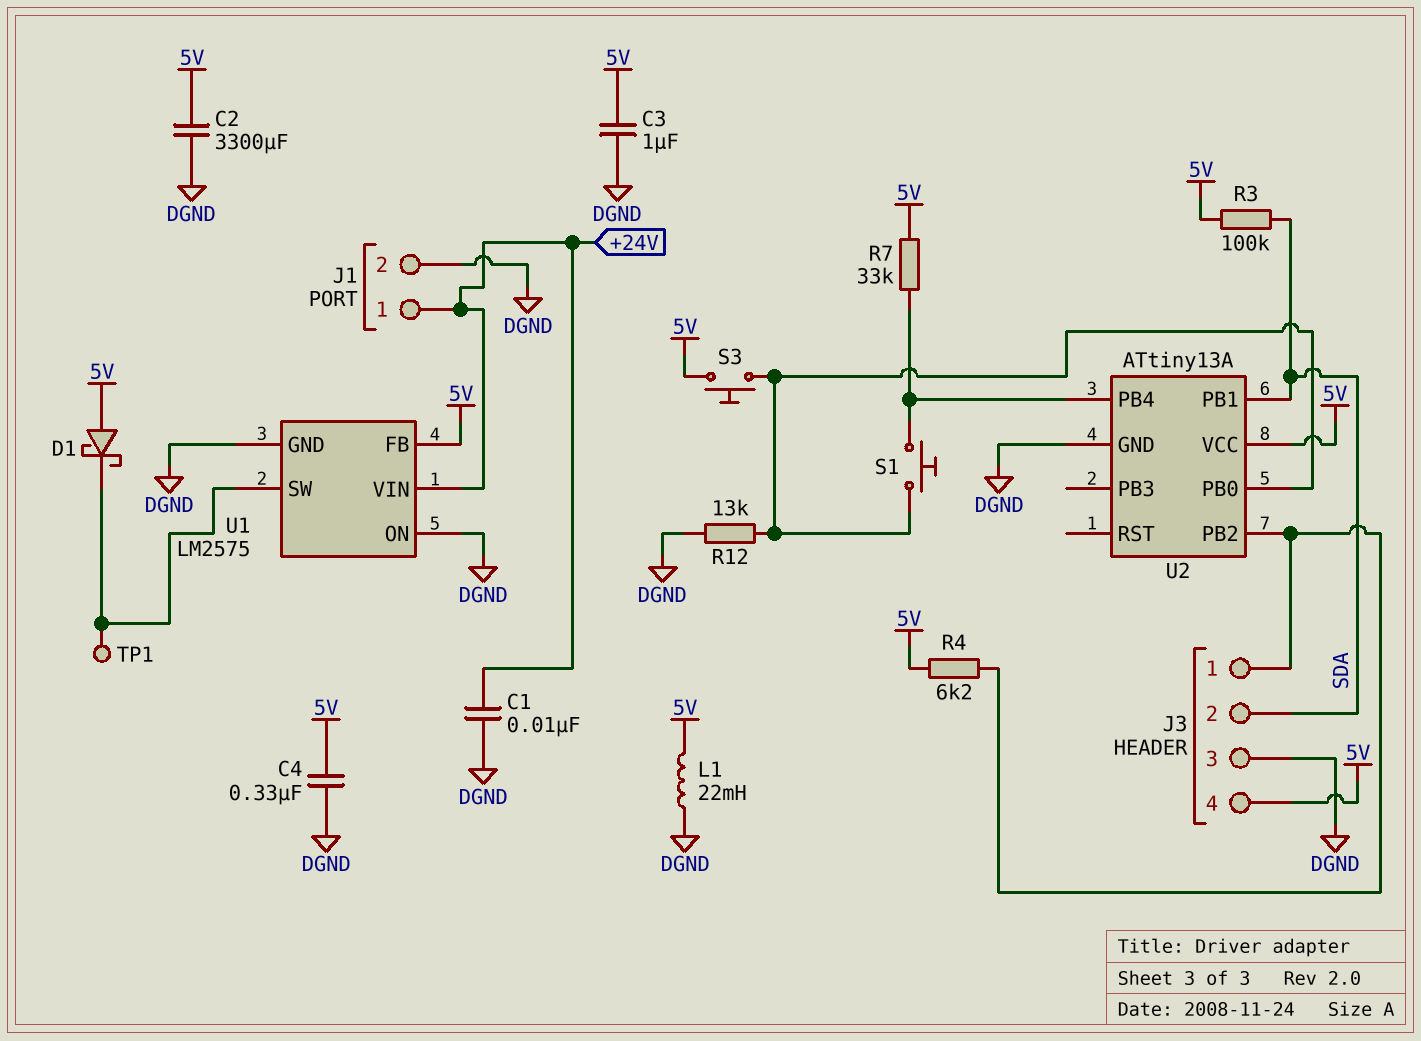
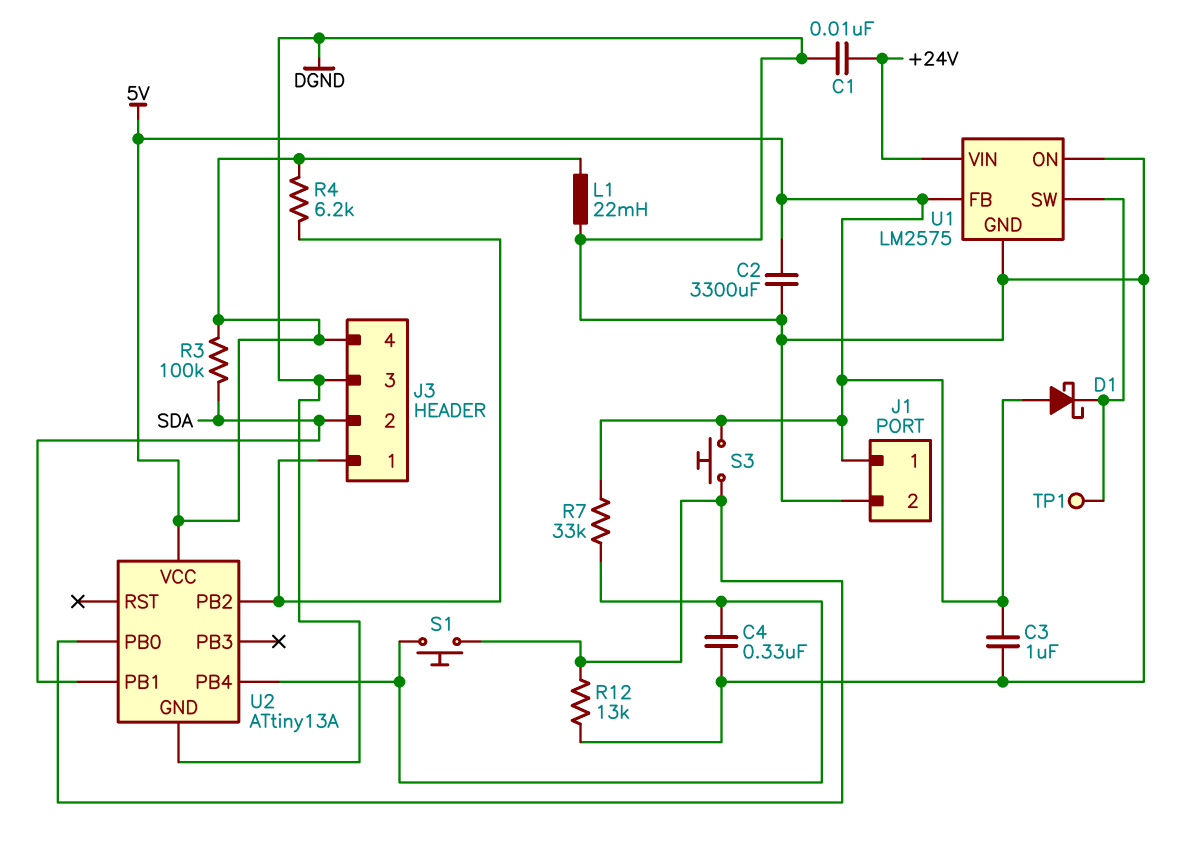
C4: 330nF (5V, DGND) -> 330nF (DGND, U2/PB4)
J1 pin 1: +24V -> 5V

